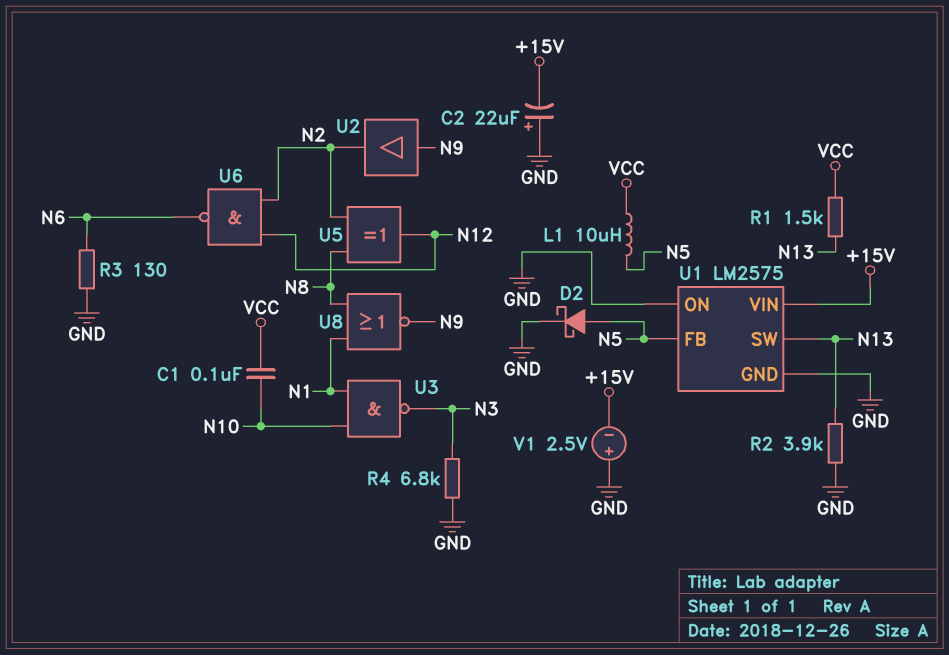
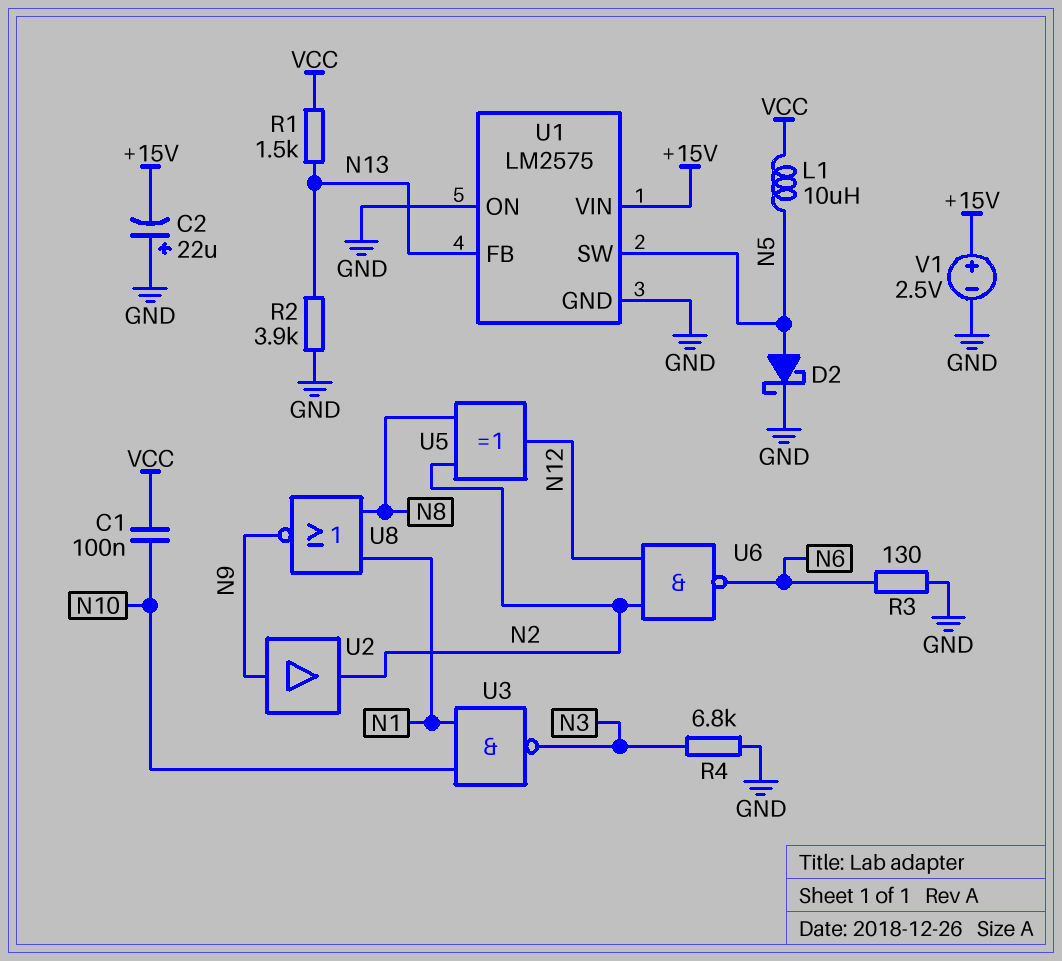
U1 pin FB: N5 -> N13
U1 pin SW: N13 -> N5
V1: 2.5V (plus GND, minus +15V) -> 2.5V (plus +15V, minus GND)

